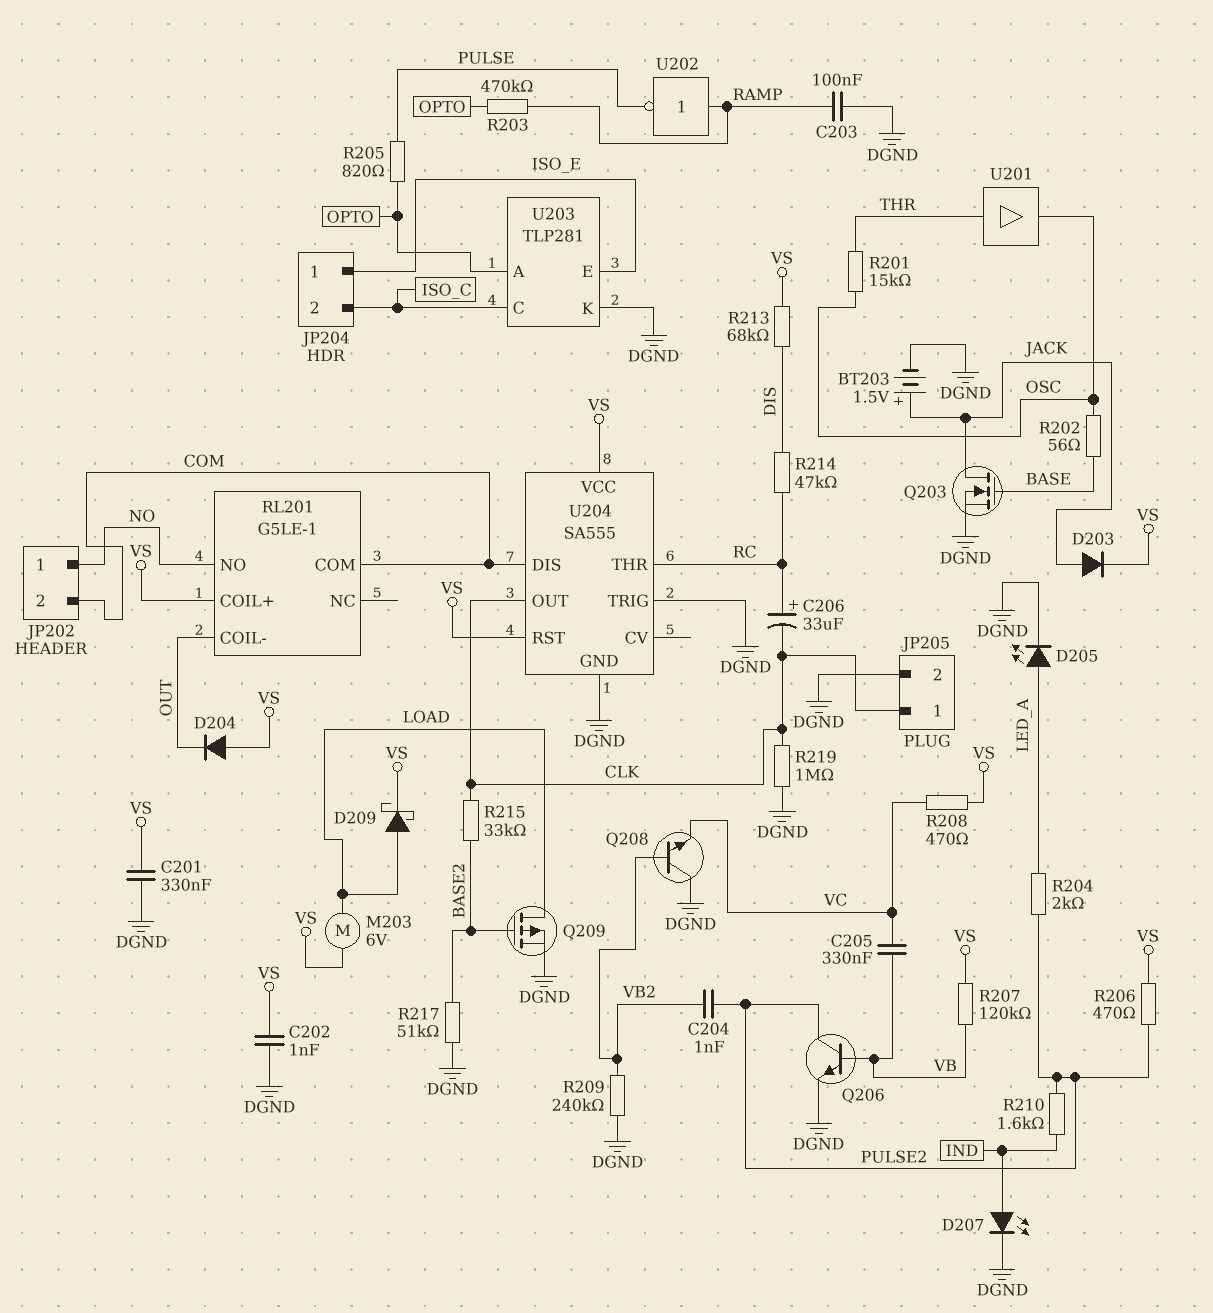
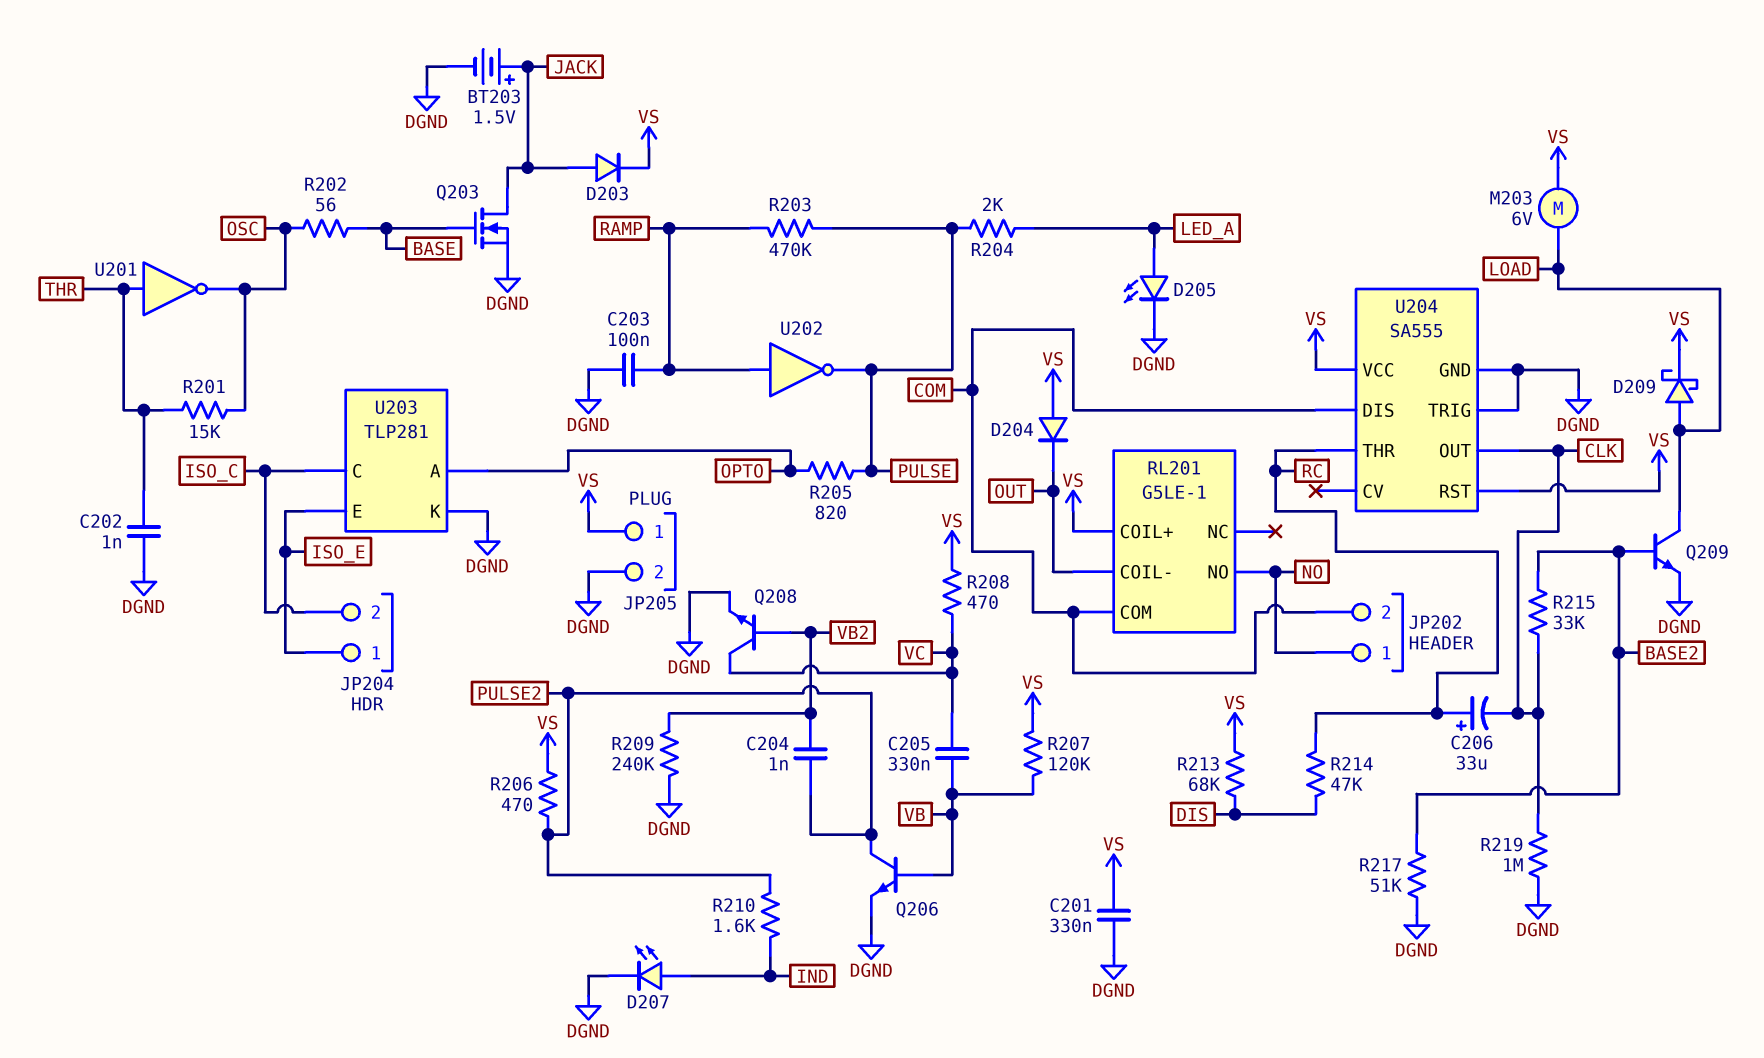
C202: 1nF (DGND, VS) -> 1nF (DGND, THR)
JP205 pin 1: CLK -> VS
Q208: NPN (B VB2, C DGND, E VC) -> NPN (B VB2, C VC, E DGND)
Q209: PMOS (G BASE2, D LOAD, S DGND) -> NPN (B BASE2, C LOAD, E DGND)
R203: 470k (OPTO, RAMP) -> 470k (PULSE, RAMP)
R204: 2k (LED_A, PULSE2) -> 2k (LED_A, PULSE)
U201: buffer (in THR, out OSC) -> NOT (in THR, out OSC)

